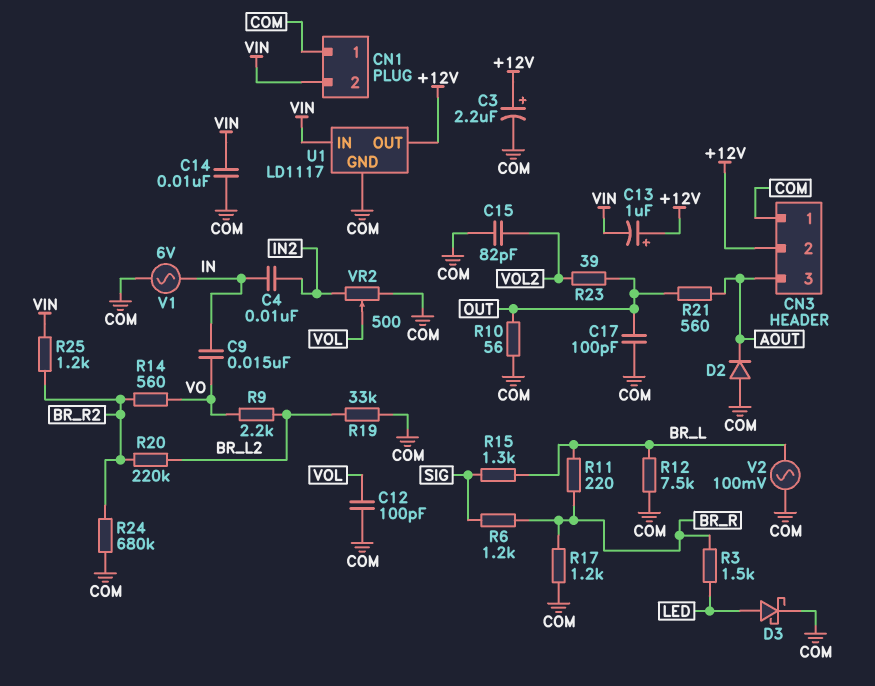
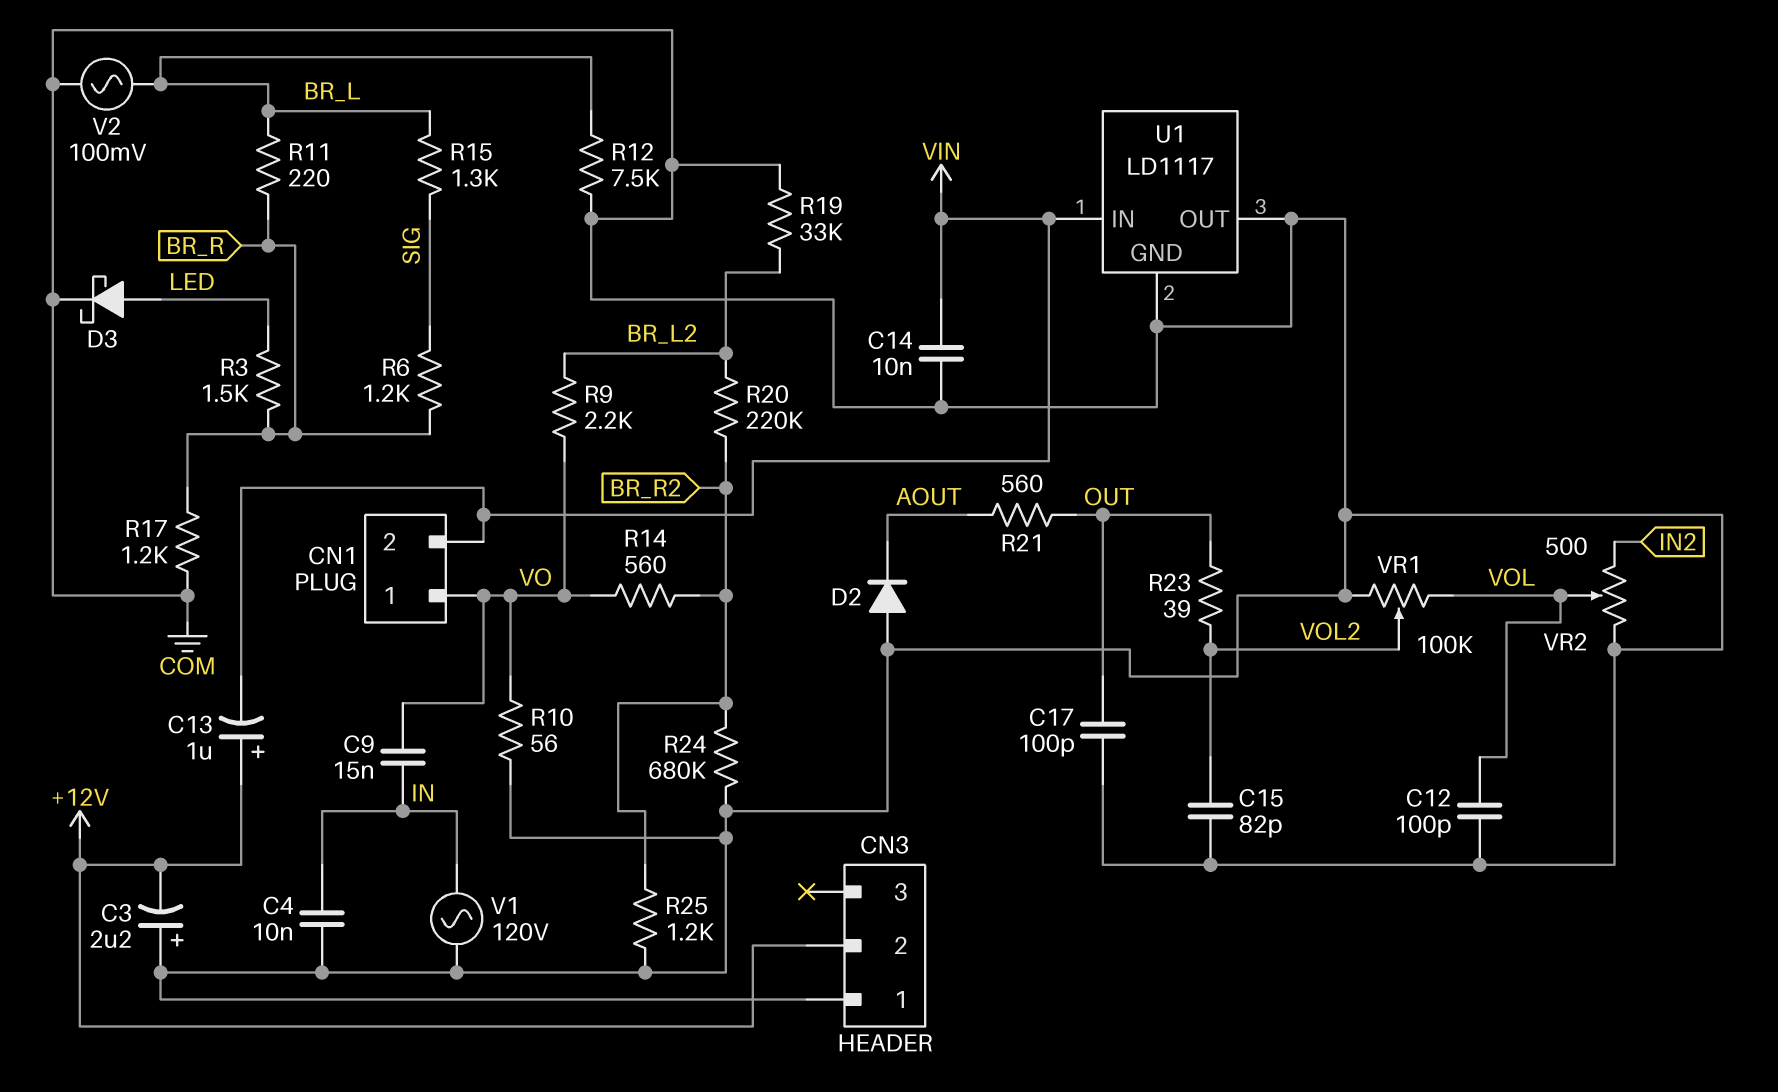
C3: 2.2uF (plus +12V, minus COM) -> 2.2uF (plus COM, minus +12V)
C4: 10nF (IN, IN2) -> 10nF (COM, IN)
CN1 pin 1: COM -> VO
CN3 pin 3: AOUT -> none
R10: 56 (COM, OUT) -> 56 (COM, VO)
R25: 1.2k (BR_R2, VIN) -> 1.2k (BR_R2, COM)
U1 pin OUT: +12V -> COM
V1: AC 6V (COM, IN) -> AC 120V (COM, IN)
VR1: none -> 100k (COM, VOL, wiper VOL2)

